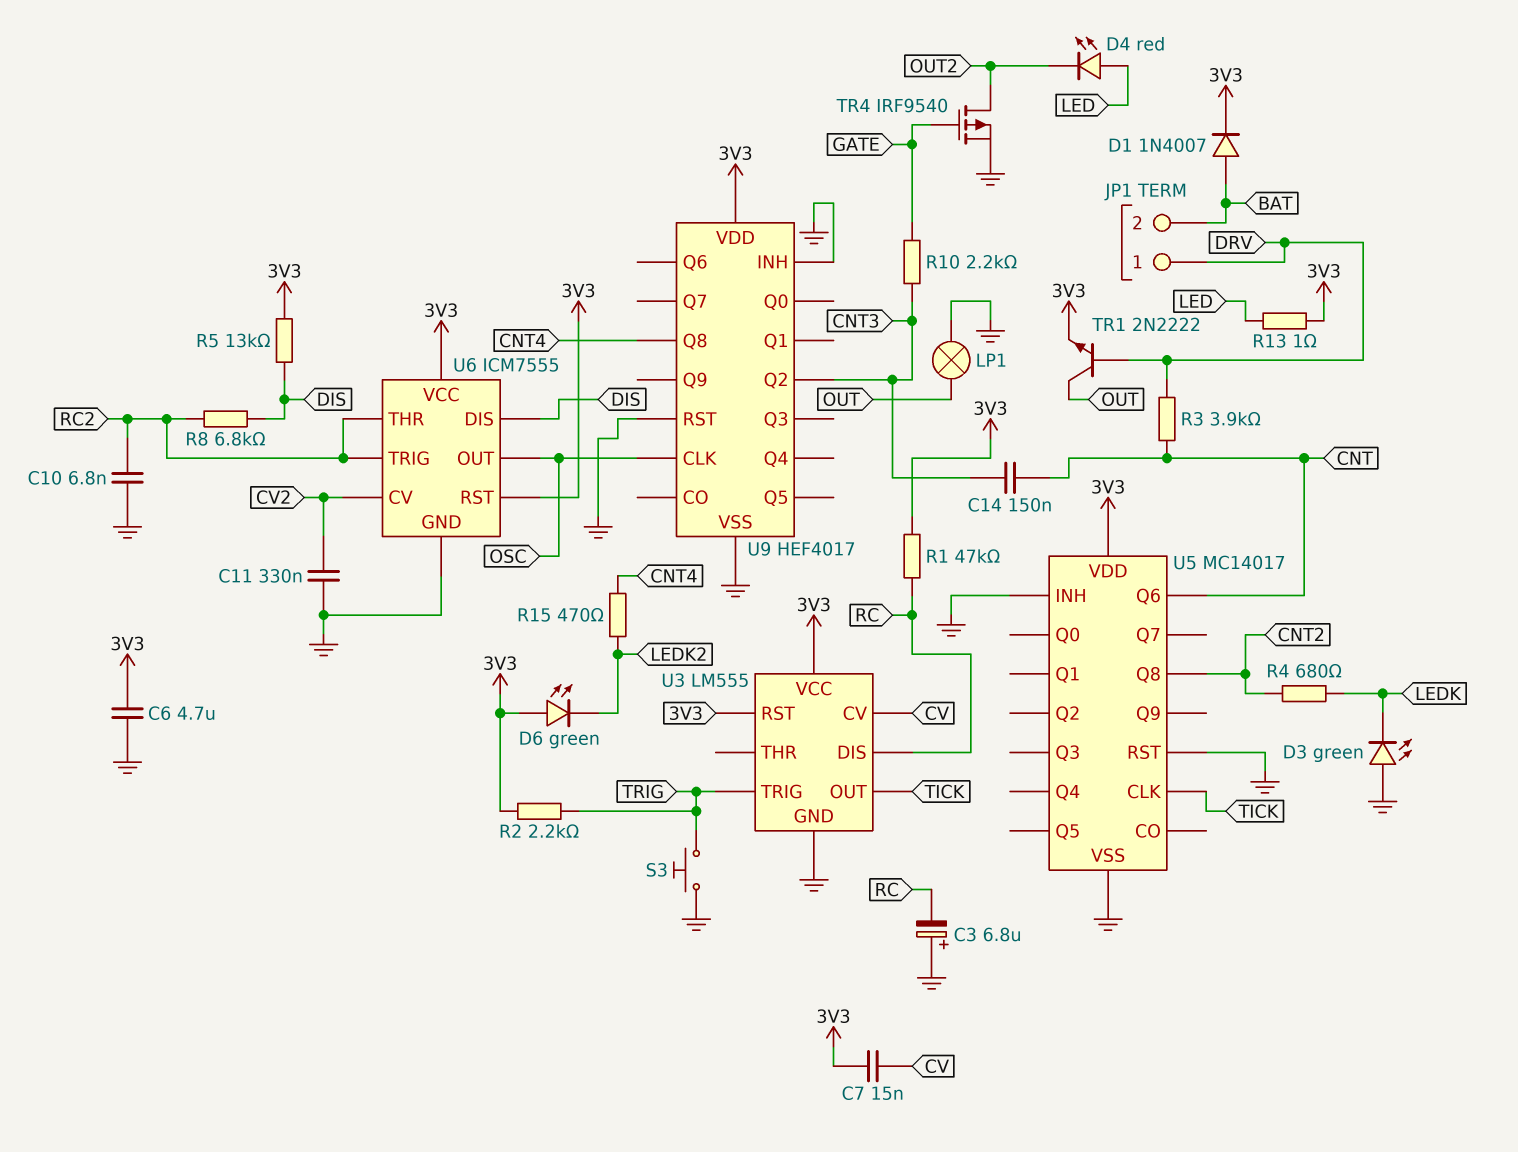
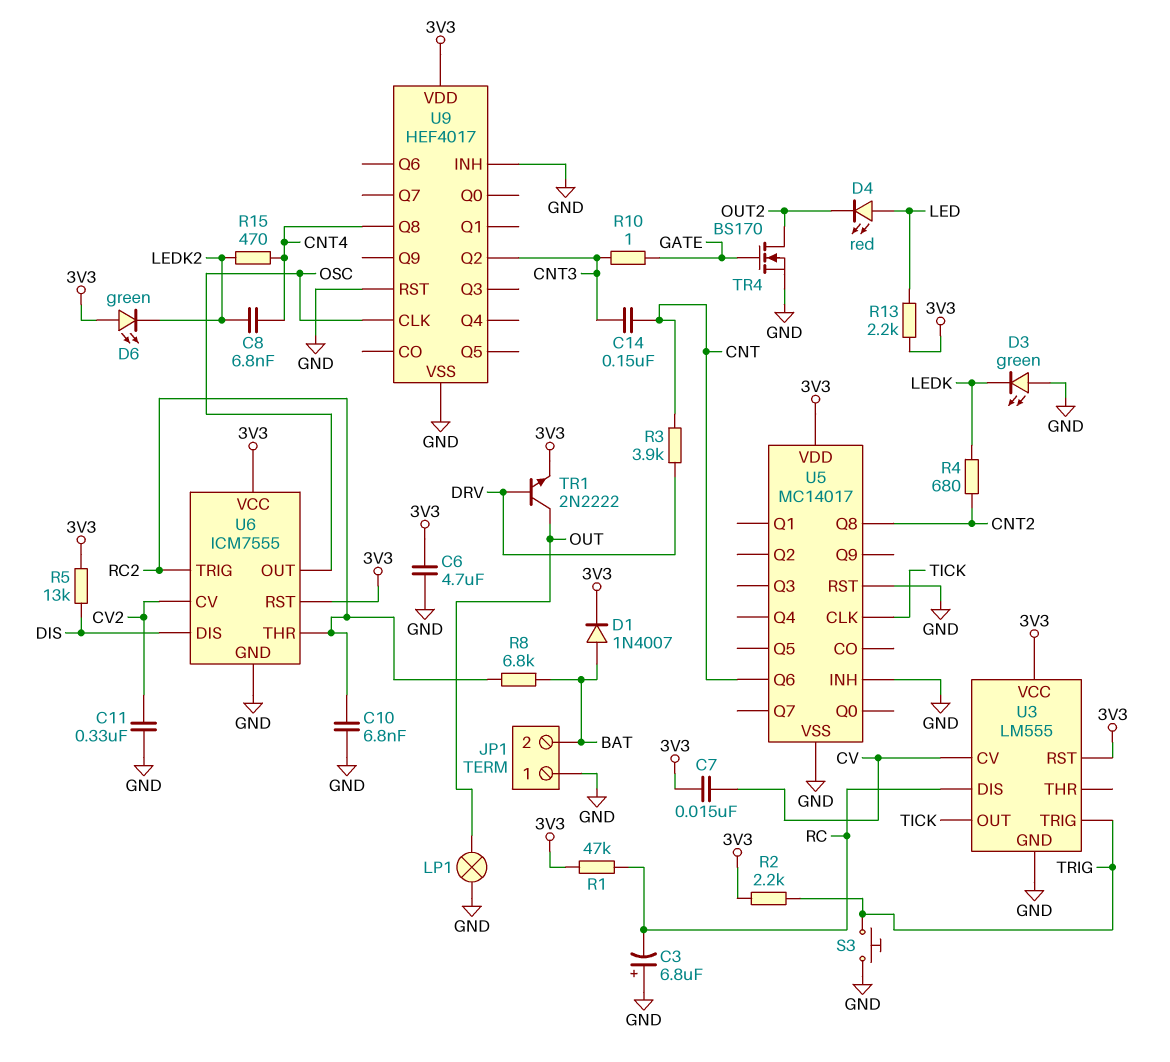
C8: none -> 6.8nF (CNT4, LEDK2)
JP1 pin 1: DRV -> GND
R8: 6.8k (DIS, RC2) -> 6.8k (BAT, RC2)
R10: 2.2k (CNT3, GATE) -> 1 (CNT3, GATE)
R13: 1 (3V3, LED) -> 2.2k (3V3, LED)
TR4: PMOS IRF9540 (G GATE, D OUT2, S GND) -> NMOS BS170 (G GATE, D OUT2, S GND)

